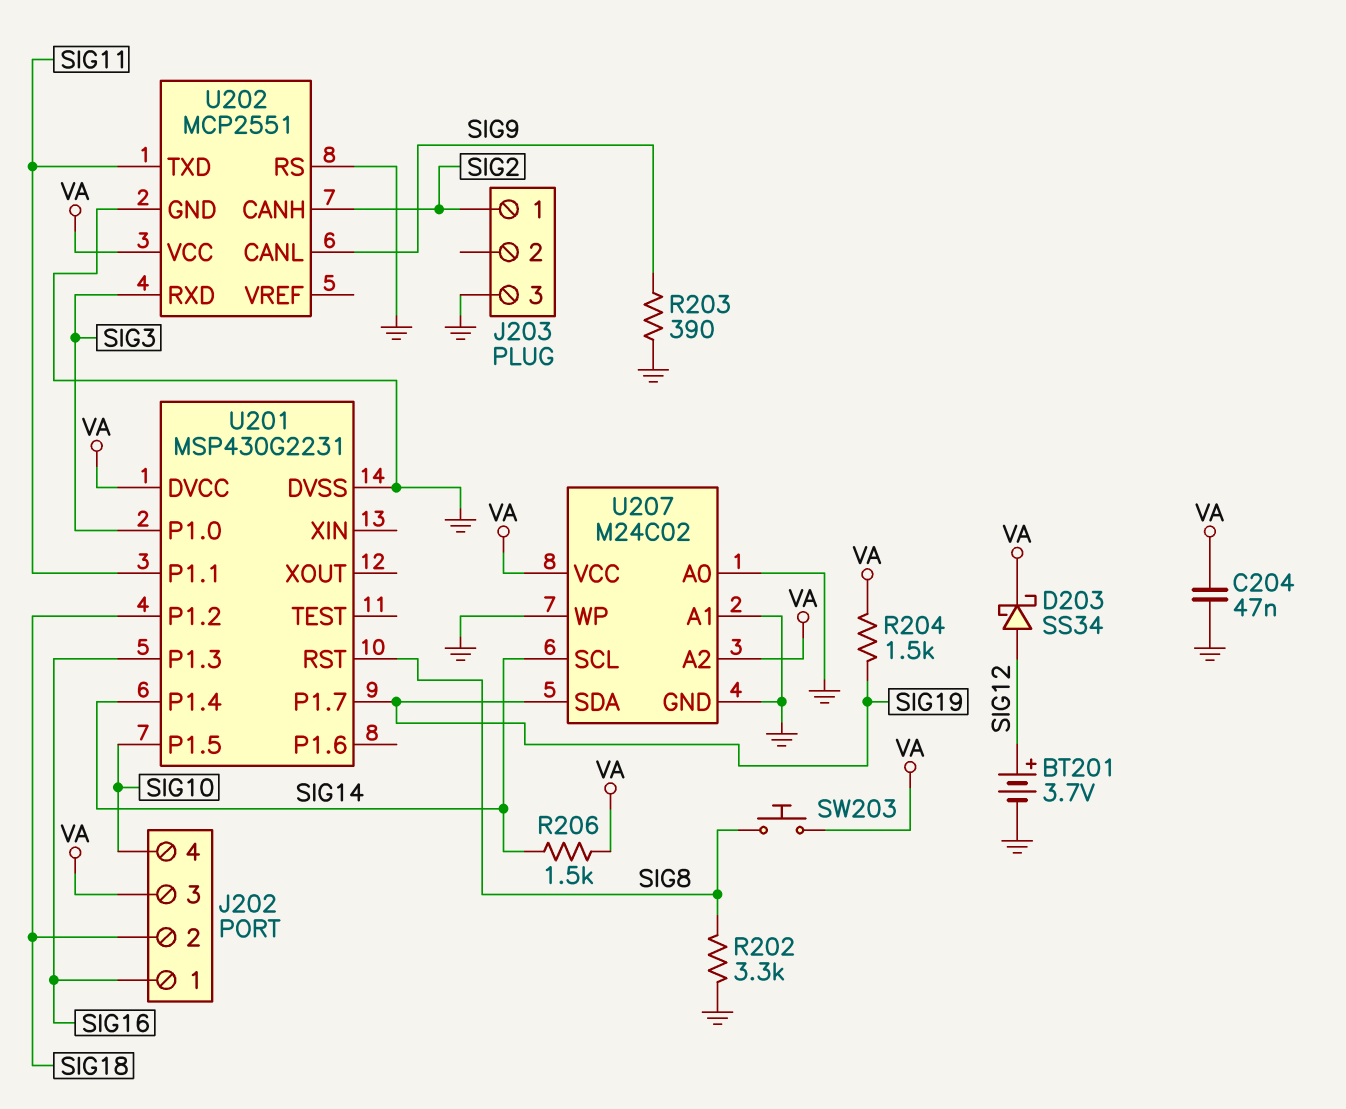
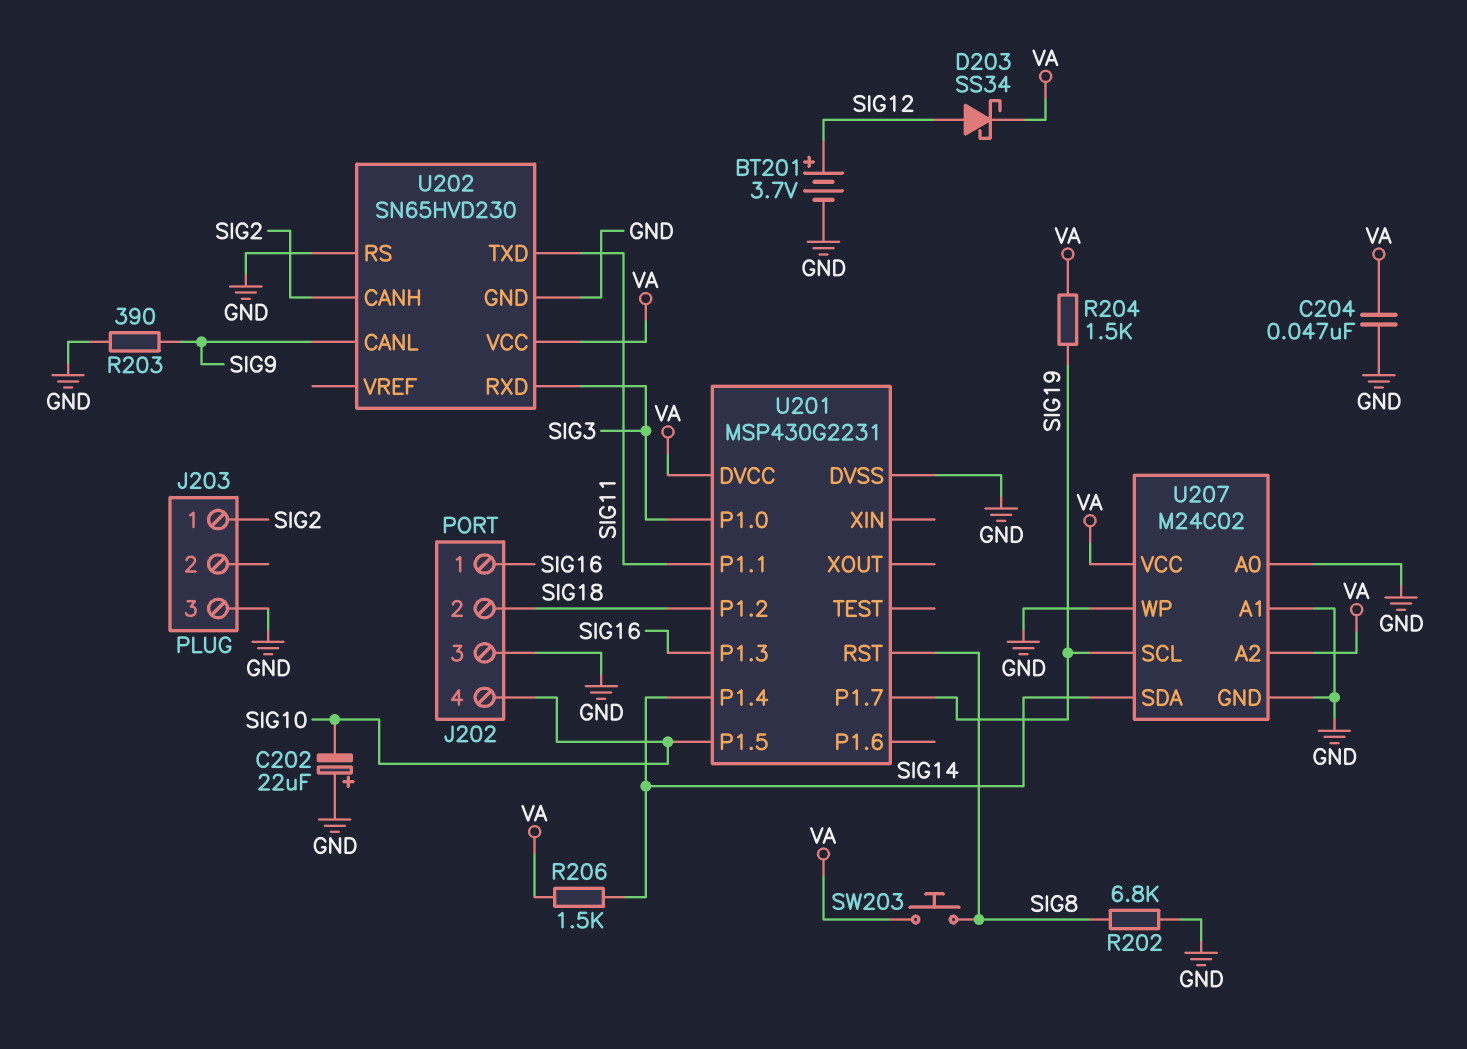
C202: none -> 22uF (plus GND, minus SIG10)
J202 pin 3: VA -> GND
R202: 3.3k (GND, SIG8) -> 6.8k (GND, SIG8)
U202: MCP2551 -> SN65HVD230
U207 pin SCL: SIG14 -> SIG19
U207 pin SDA: SIG19 -> SIG14

